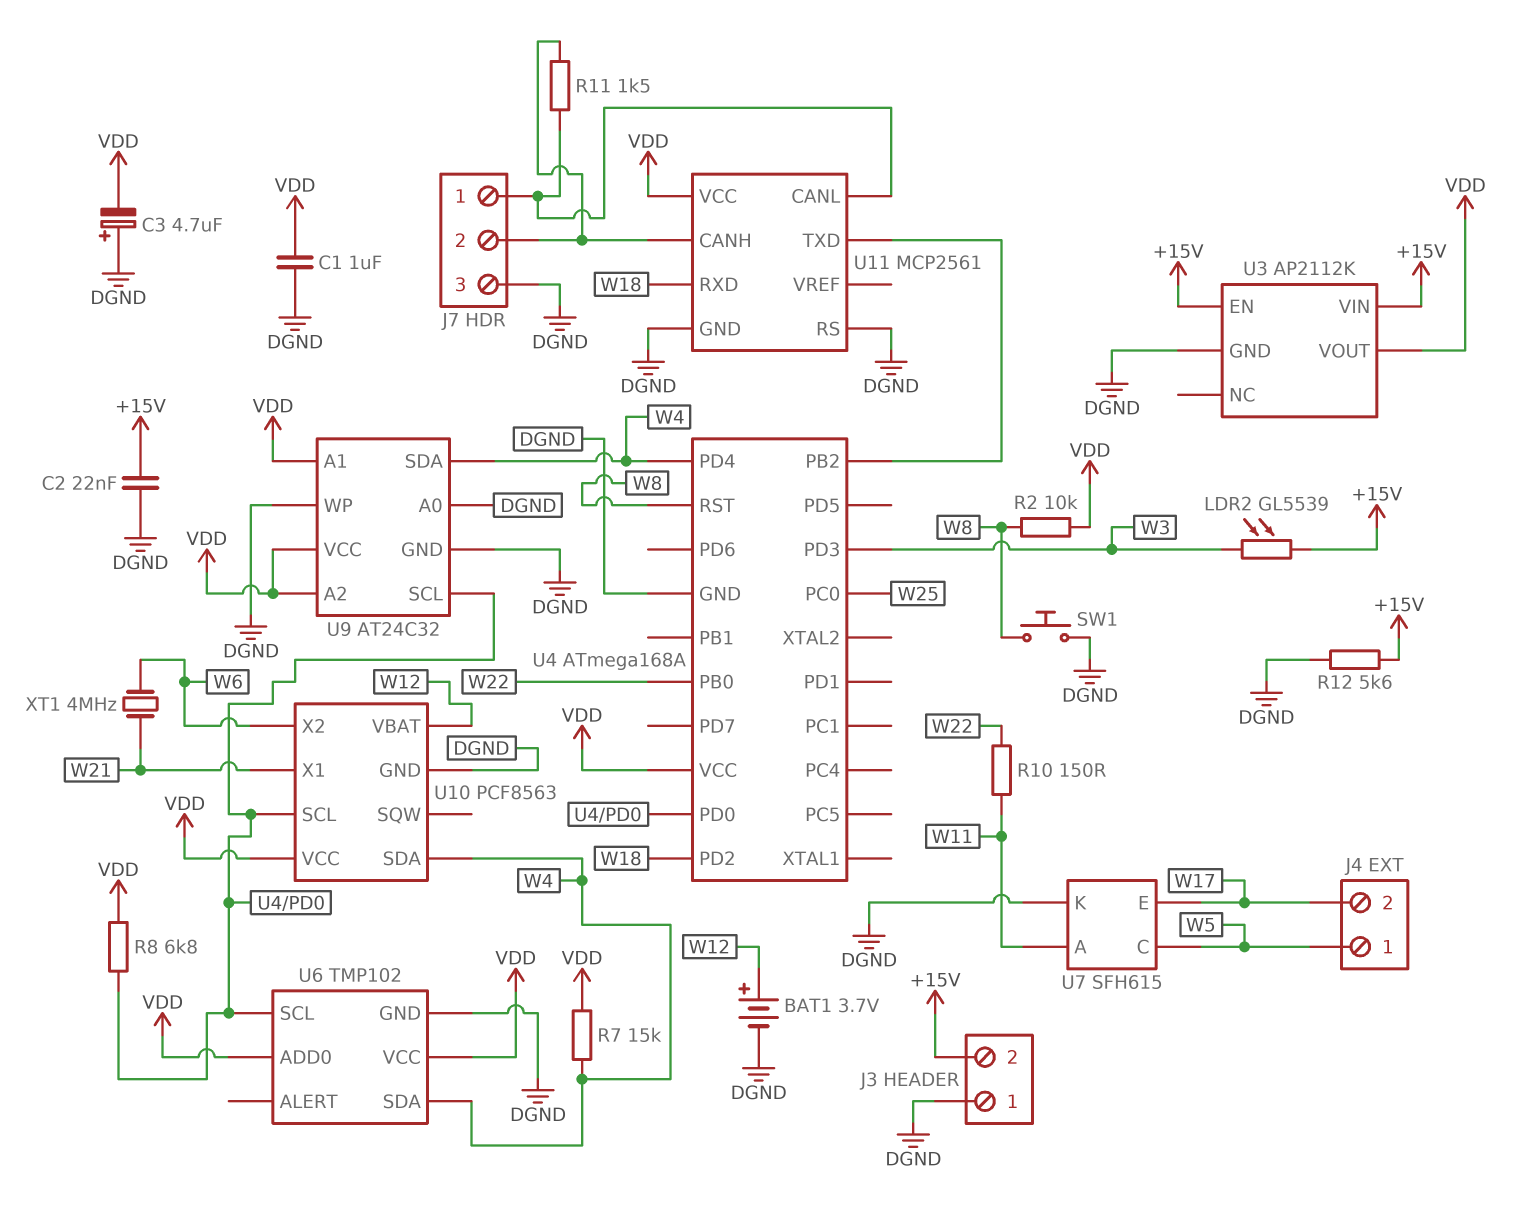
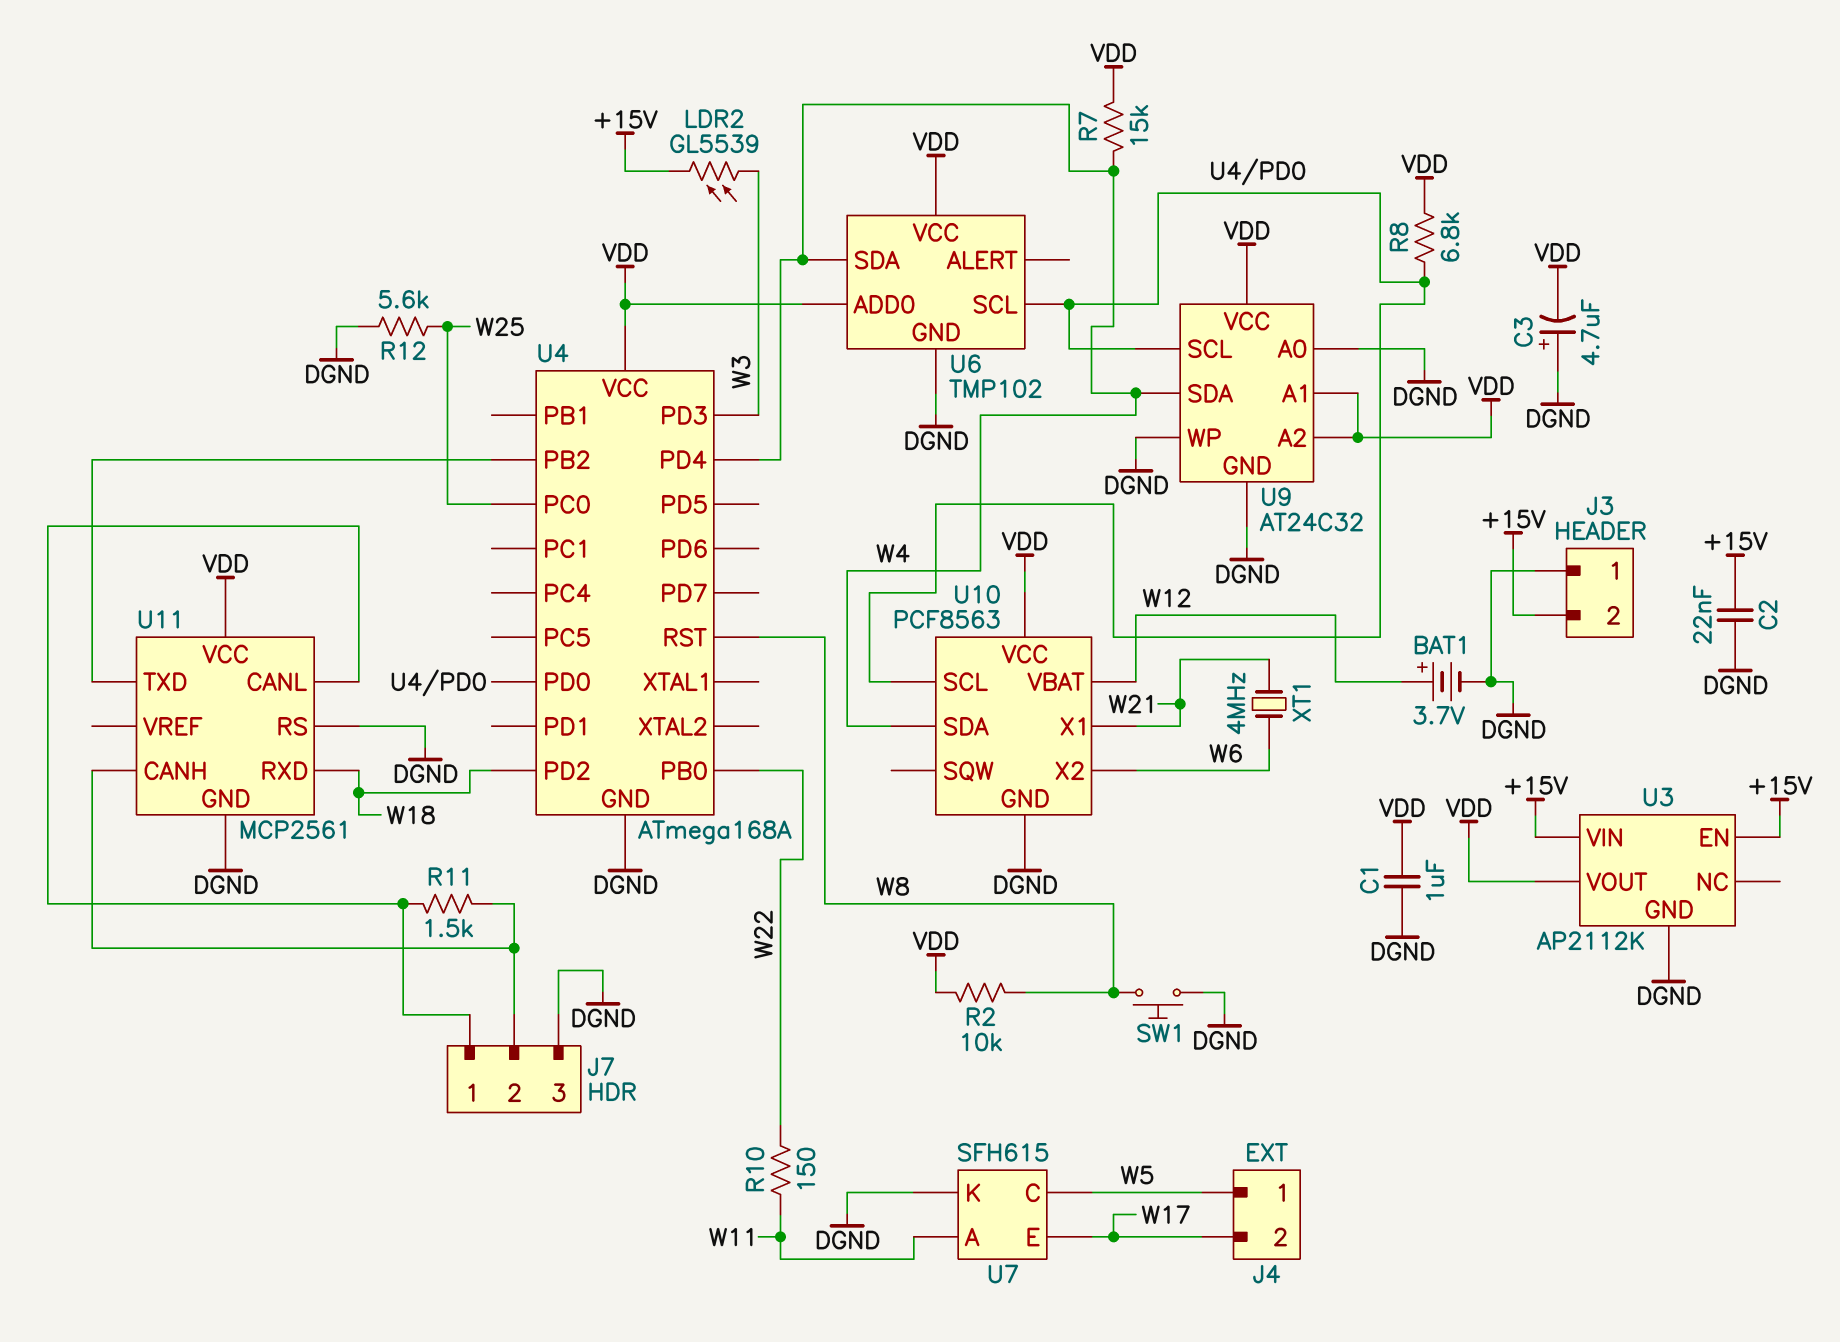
R12: 5.6k (+15V, DGND) -> 5.6k (DGND, W25)

